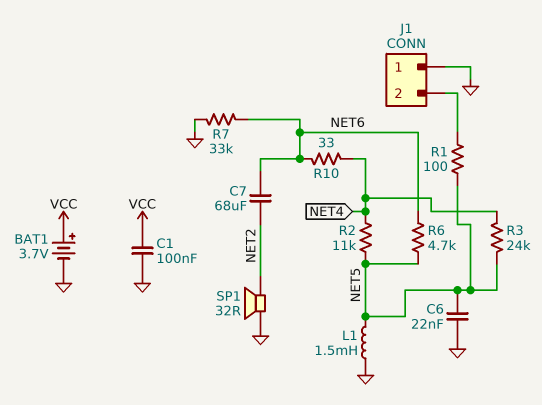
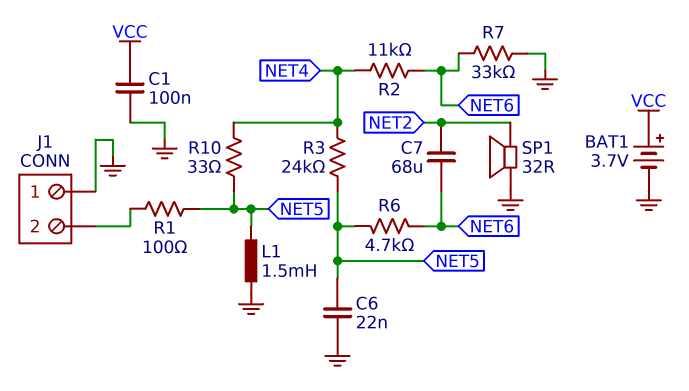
R2: 11k (NET4, NET5) -> 11k (NET4, NET6)
R10: 33 (NET4, NET6) -> 33 (NET4, NET5)

